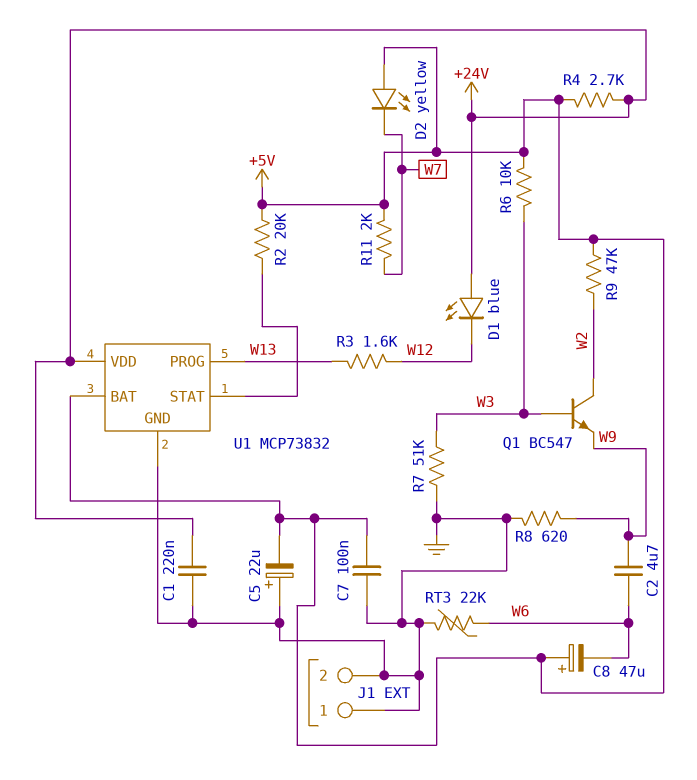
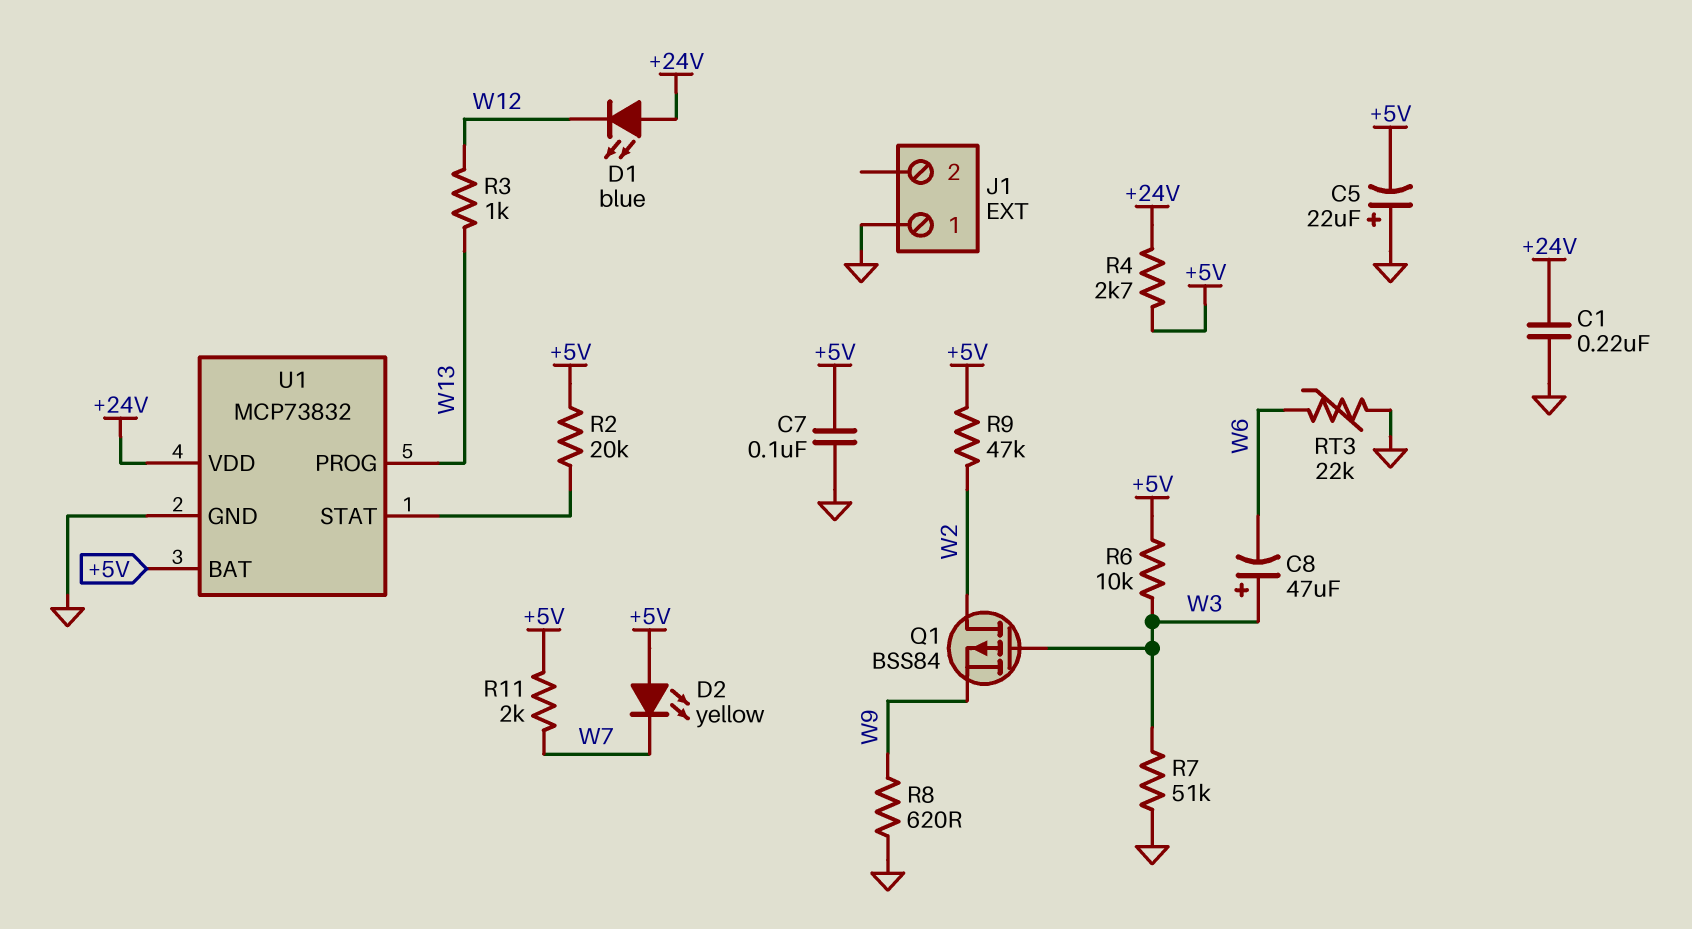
C2: 4.7uF (W6, W9) -> none
C8: 47uF (plus +5V, minus W6) -> 47uF (plus W3, minus W6)
J1 pin 2: GND -> none
Q1: NPN BC547 (B W3, C W2, E W9) -> PMOS BSS84 (G W3, D W2, S W9)
R3: 1.6k (W12, W13) -> 1k (W12, W13)

